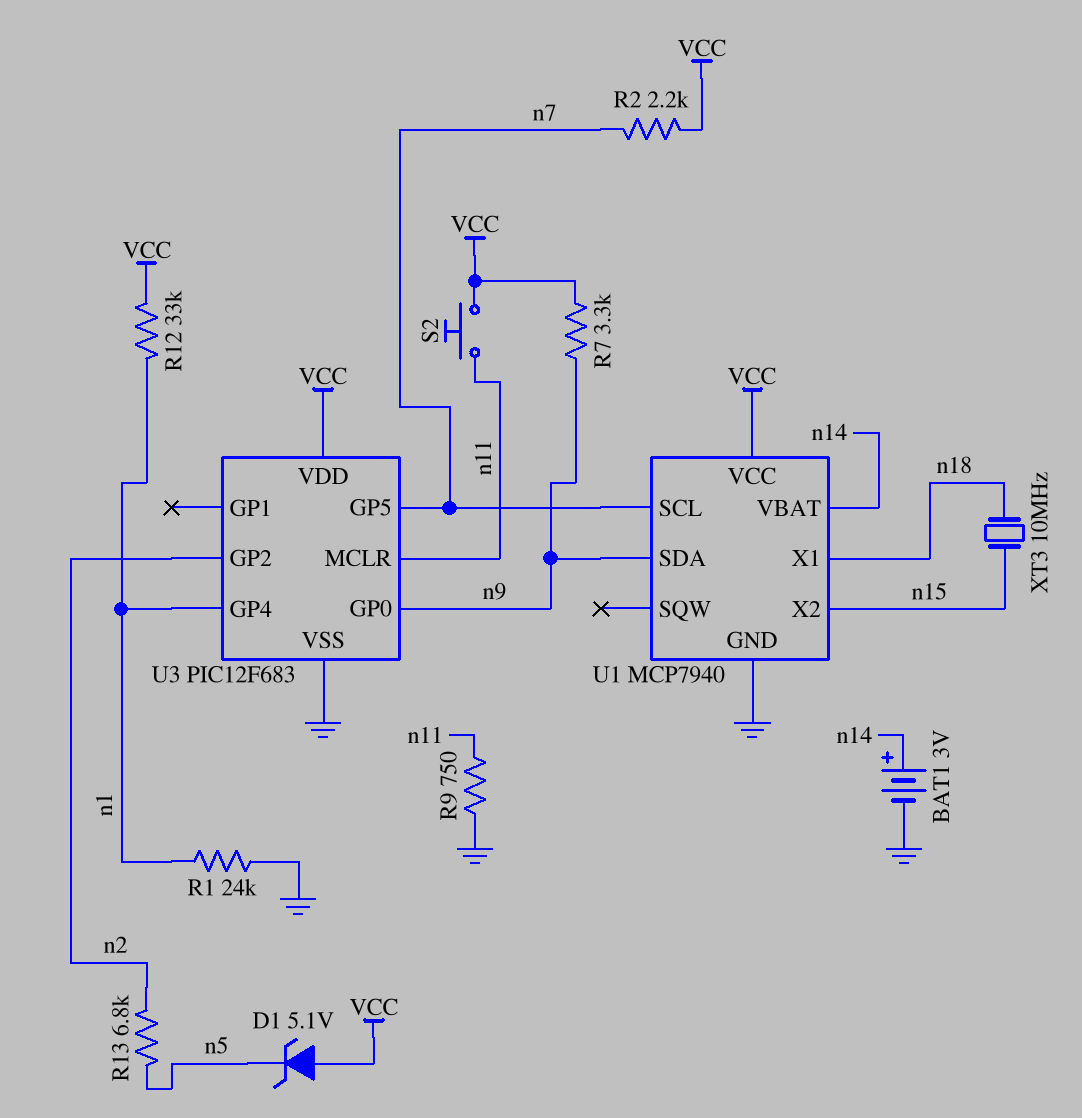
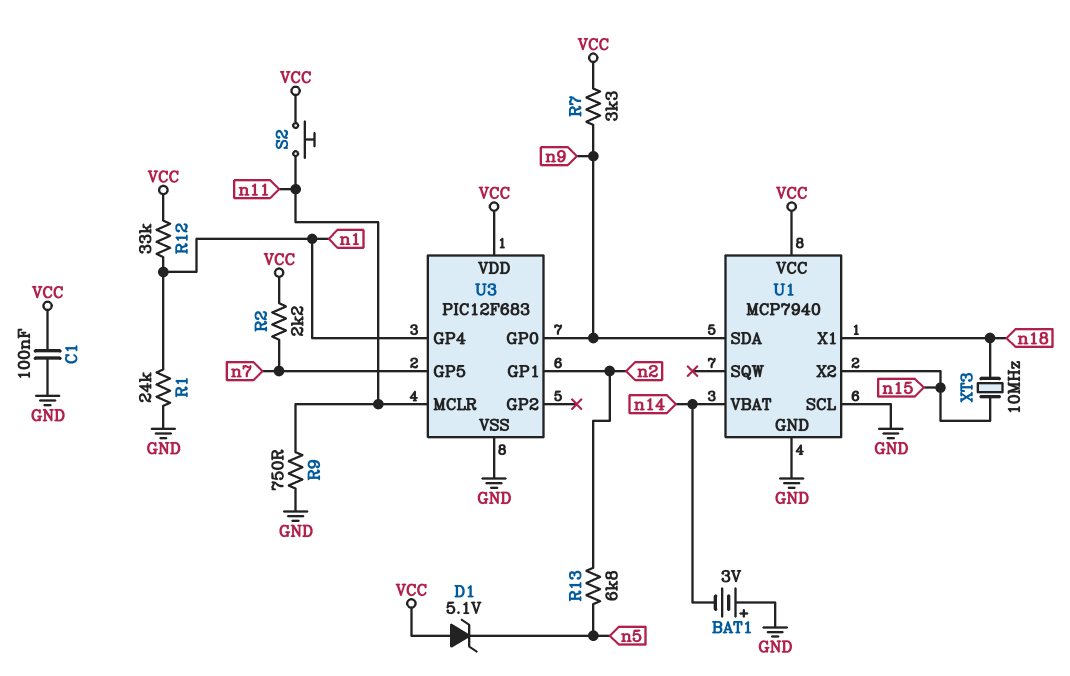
BAT1: 3V (plus n14, minus GND) -> 3V (plus GND, minus n14)
C1: none -> 100nF (GND, VCC)
U1 pin SCL: n7 -> GND
U3 pin GP1: none -> n2
U3 pin GP2: n2 -> none

